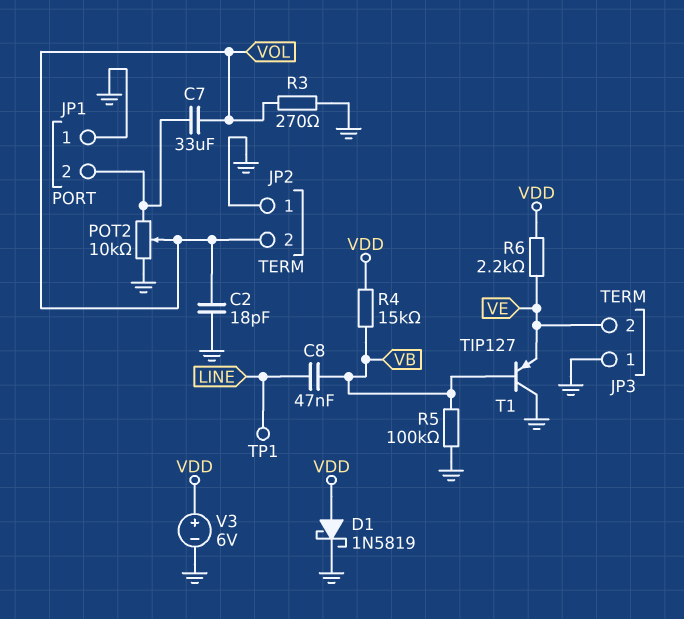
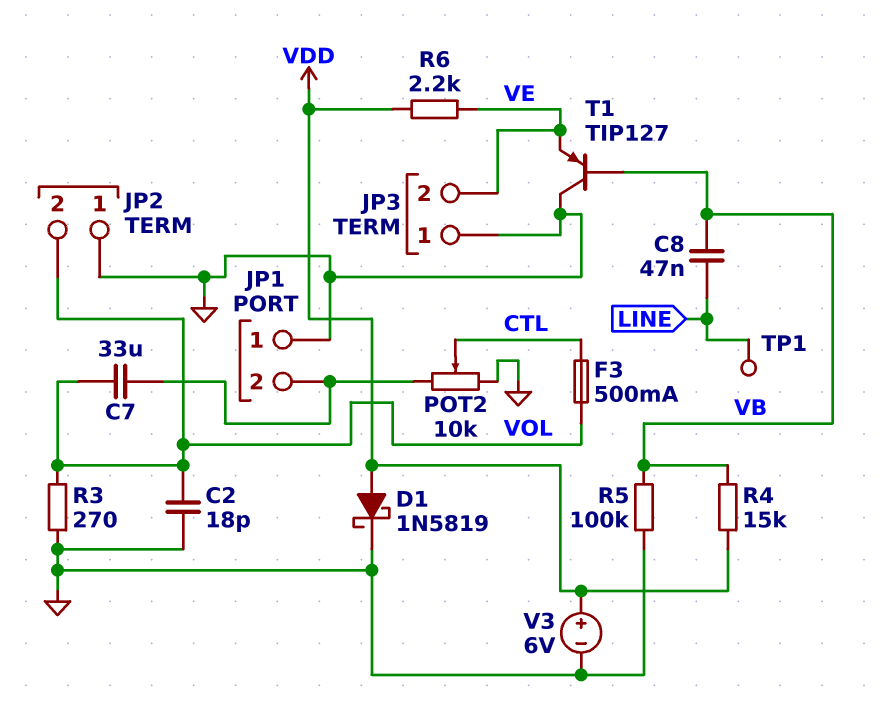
F3: none -> 500mA (CTL, VOL)
POT2: 10k (GND, JP1/2, wiper VOL) -> 10k (GND, JP1/2, wiper CTL)

